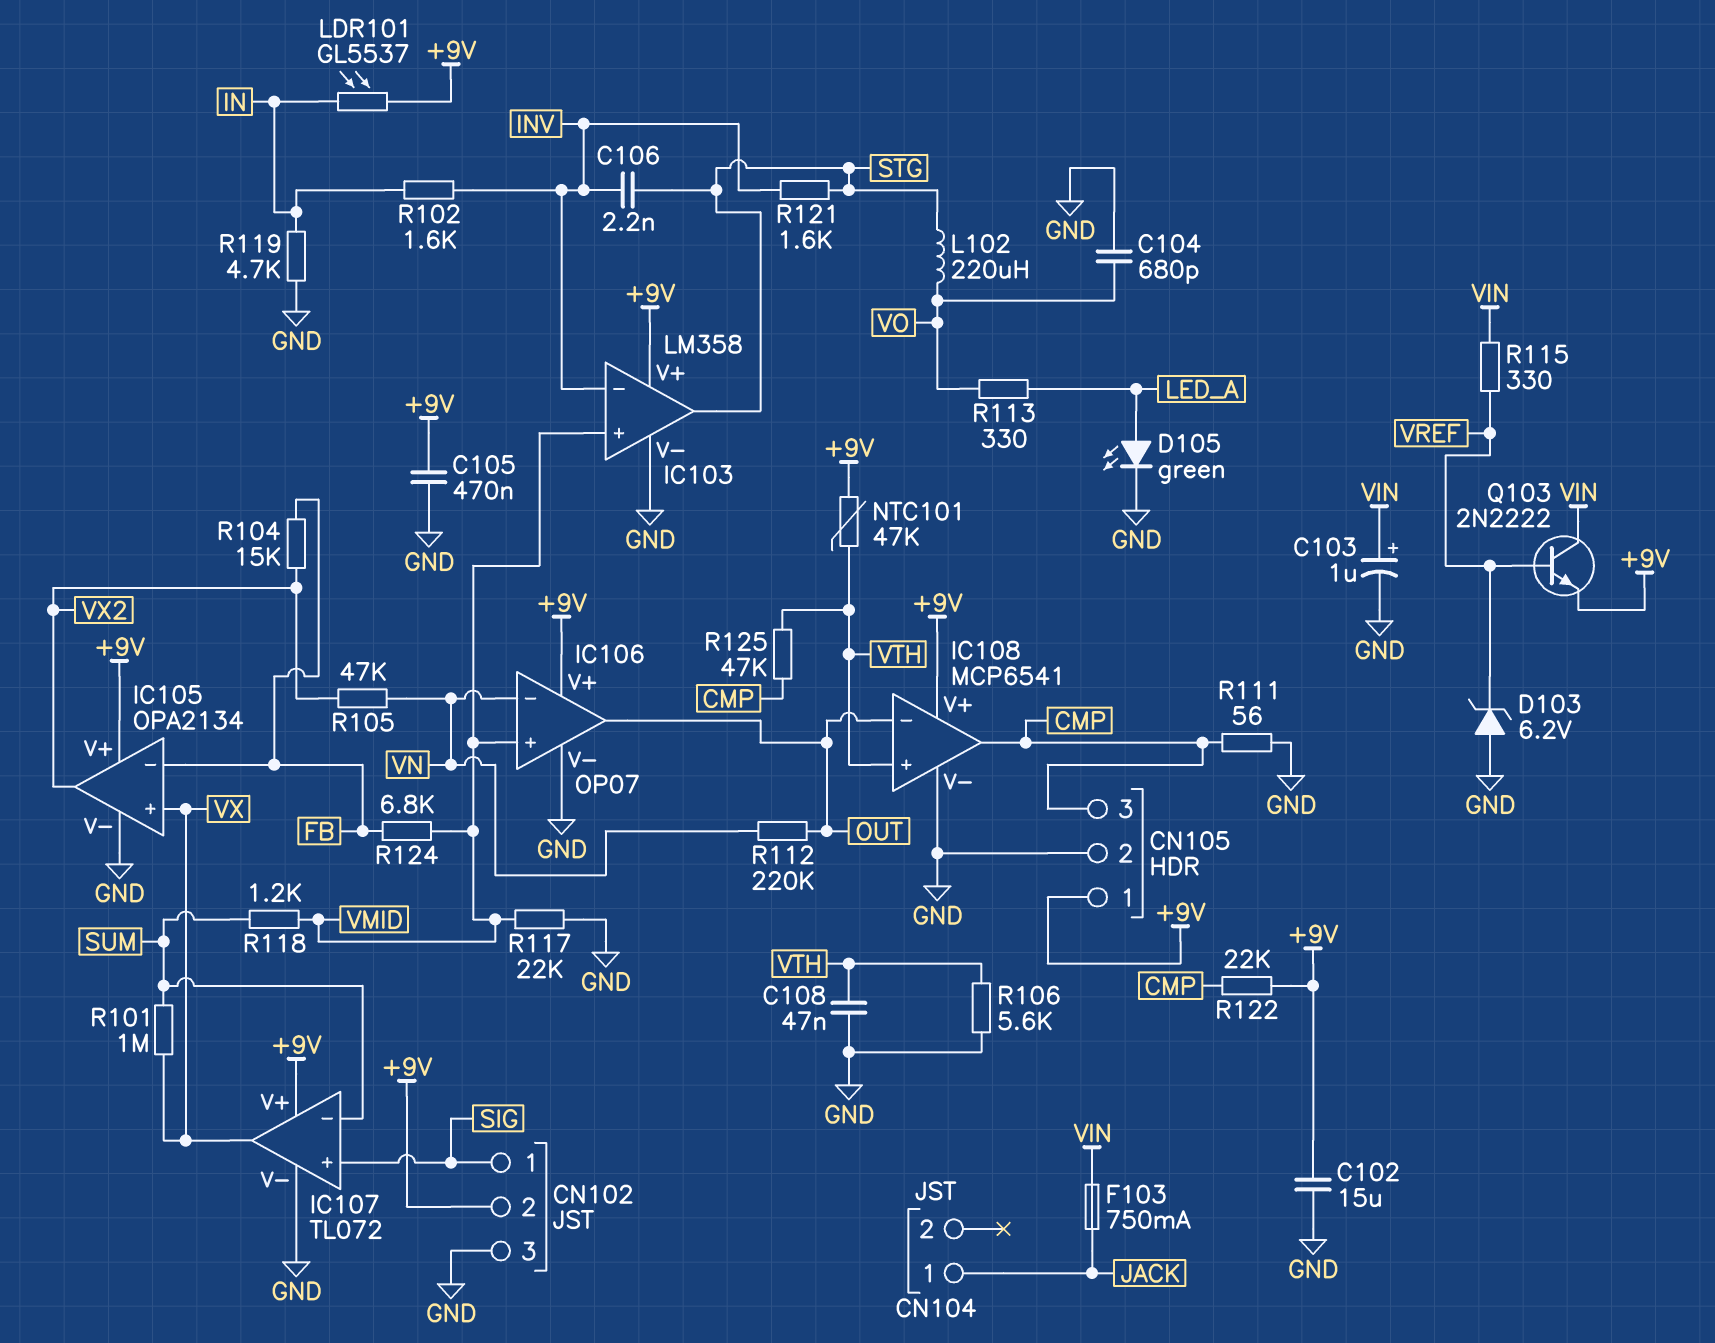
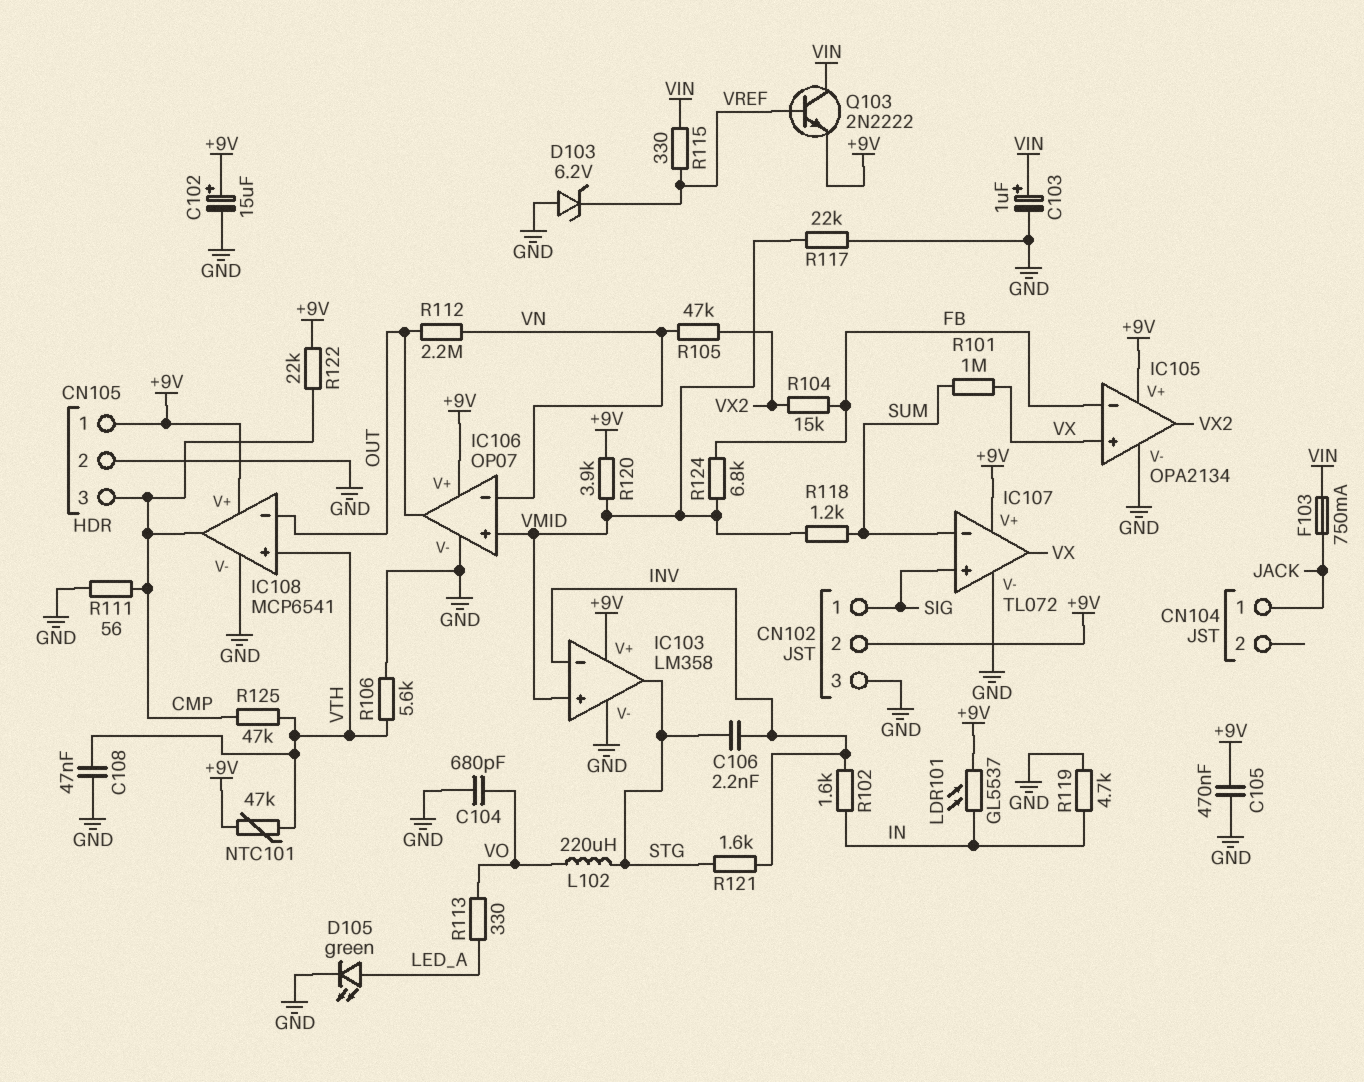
C102: 15uF (+9V, GND) -> 15uF (plus +9V, minus GND)
R112: 220k (OUT, VN) -> 2.2M (OUT, VN)
R120: none -> 3.9k (+9V, VMID)

